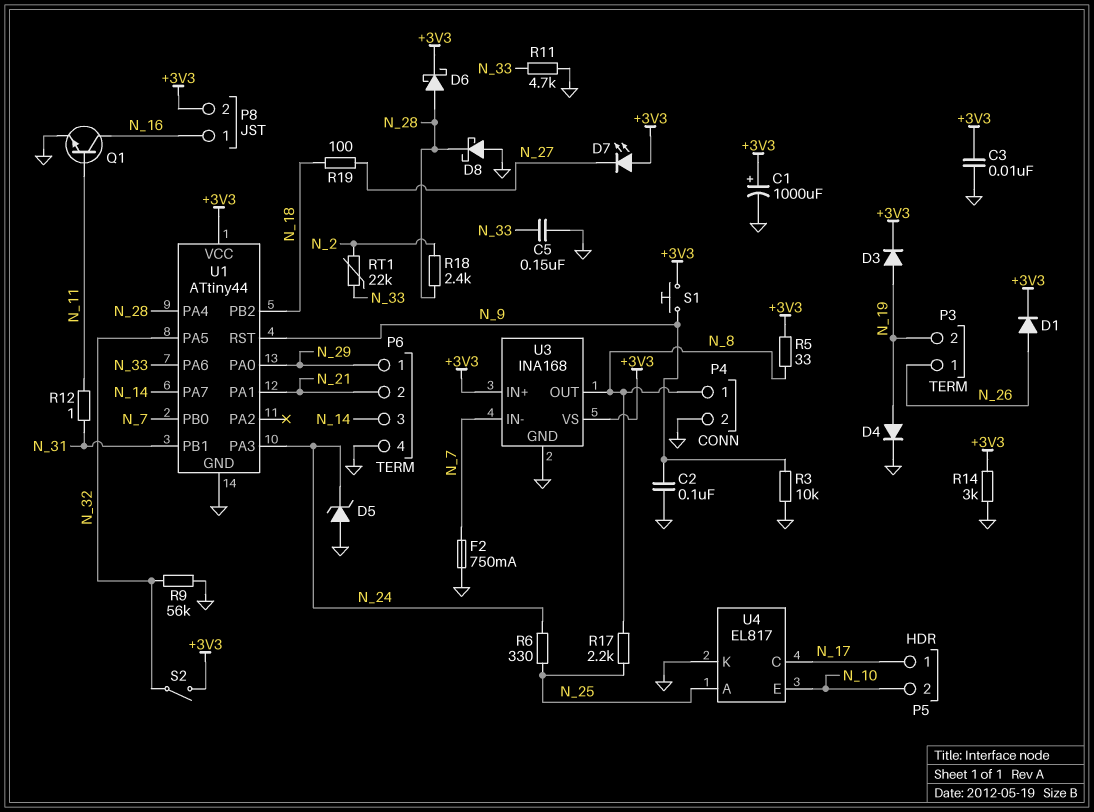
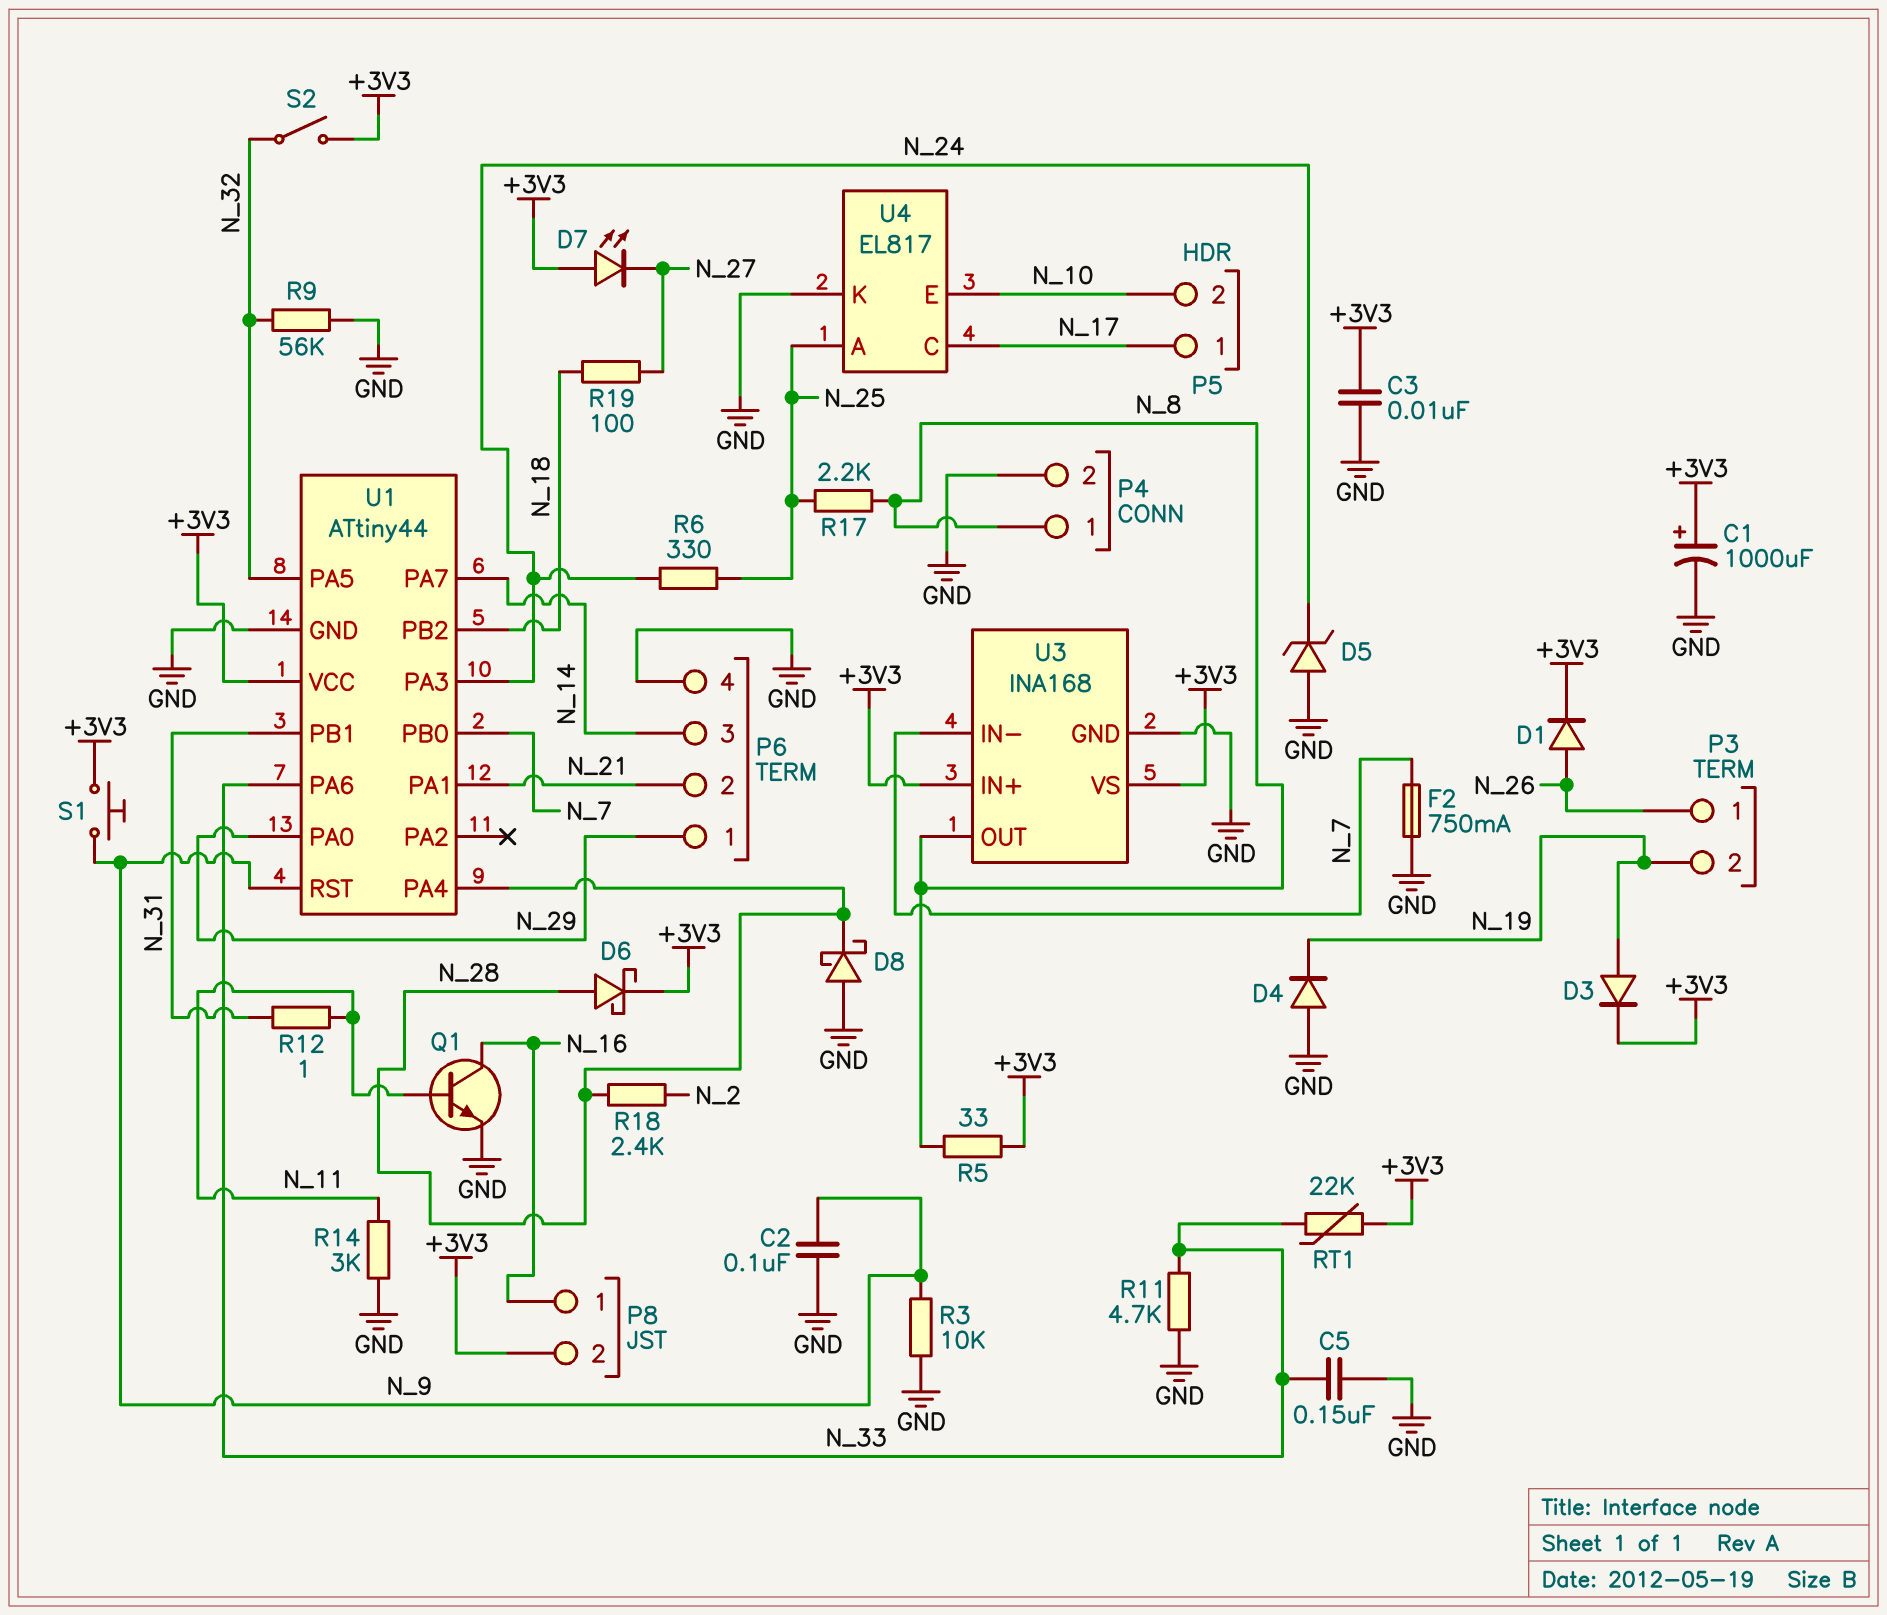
D4: diode (A N_19, K GND) -> diode (A GND, K N_19)
R14: 3k (+3V3, GND) -> 3k (GND, N_11)
RT1: 22k (N_2, N_33) -> 22k (+3V3, N_33)

